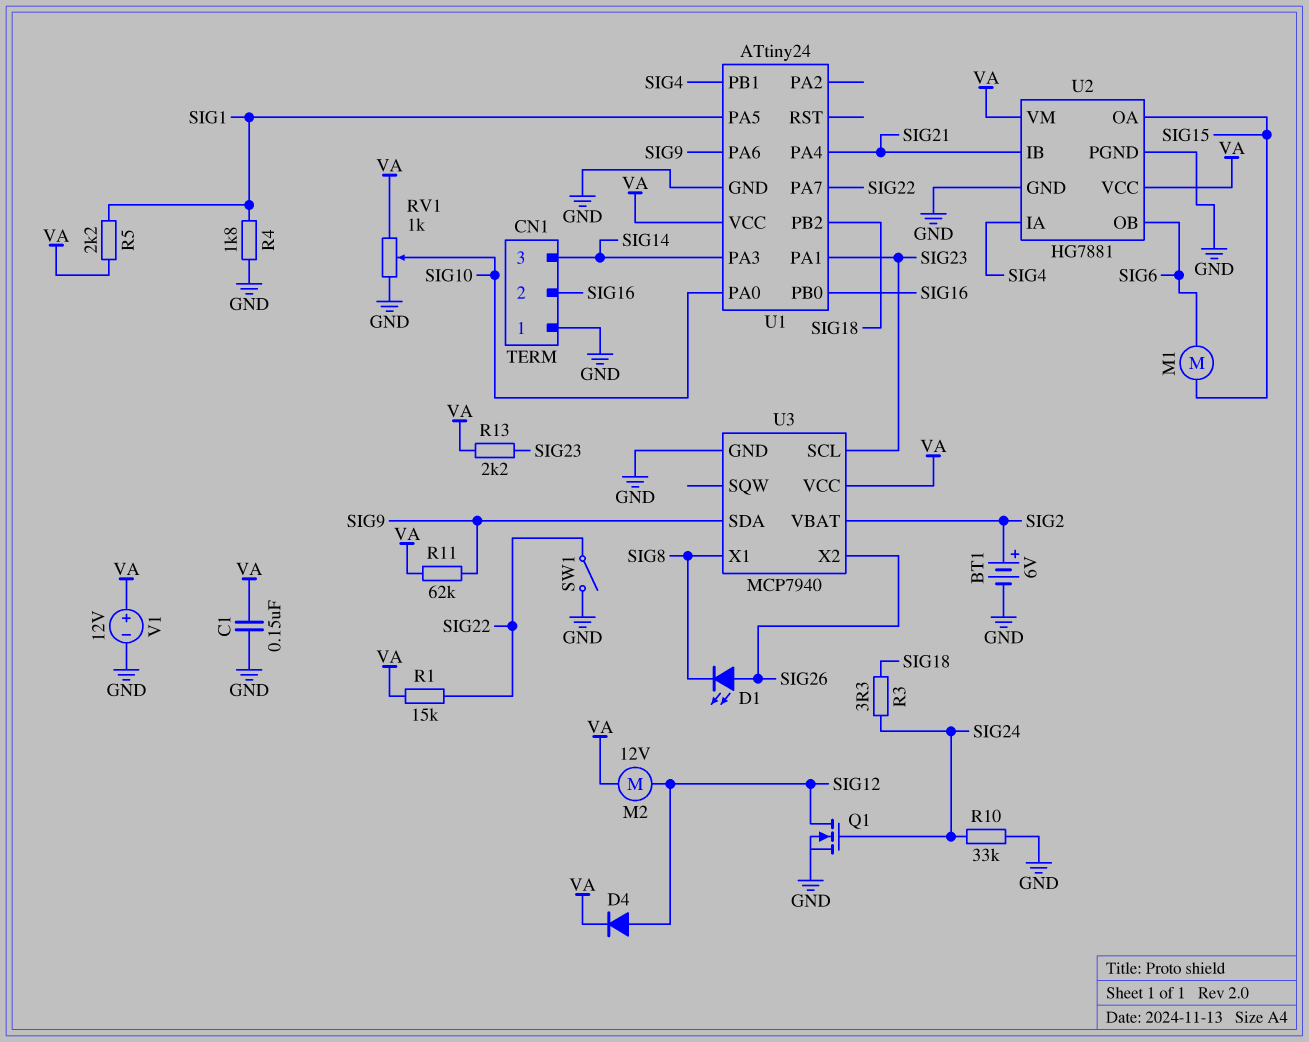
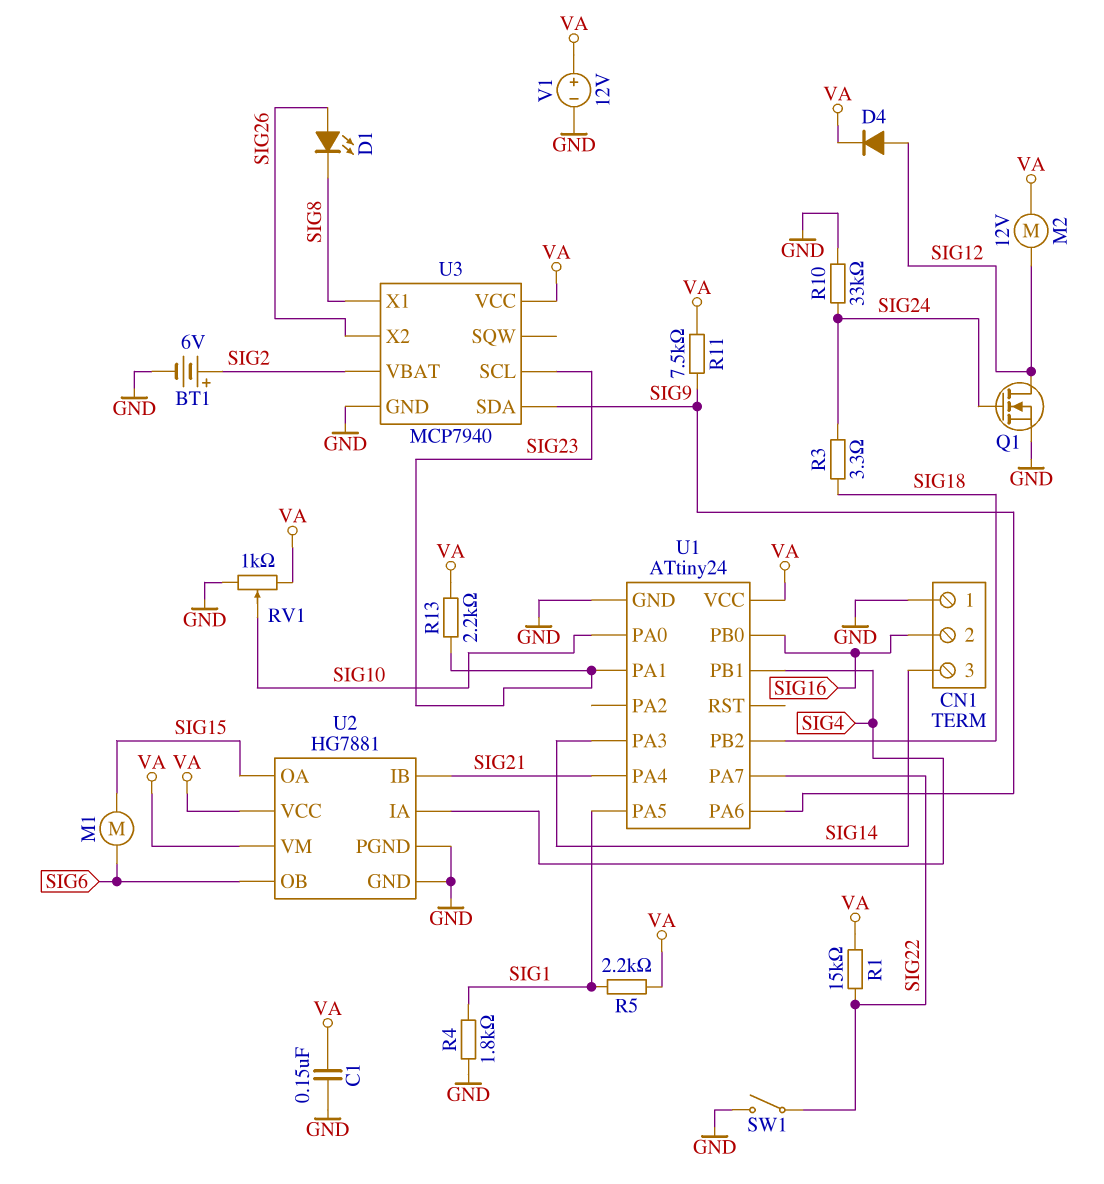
R11: 62k (SIG9, VA) -> 7.5k (SIG9, VA)

